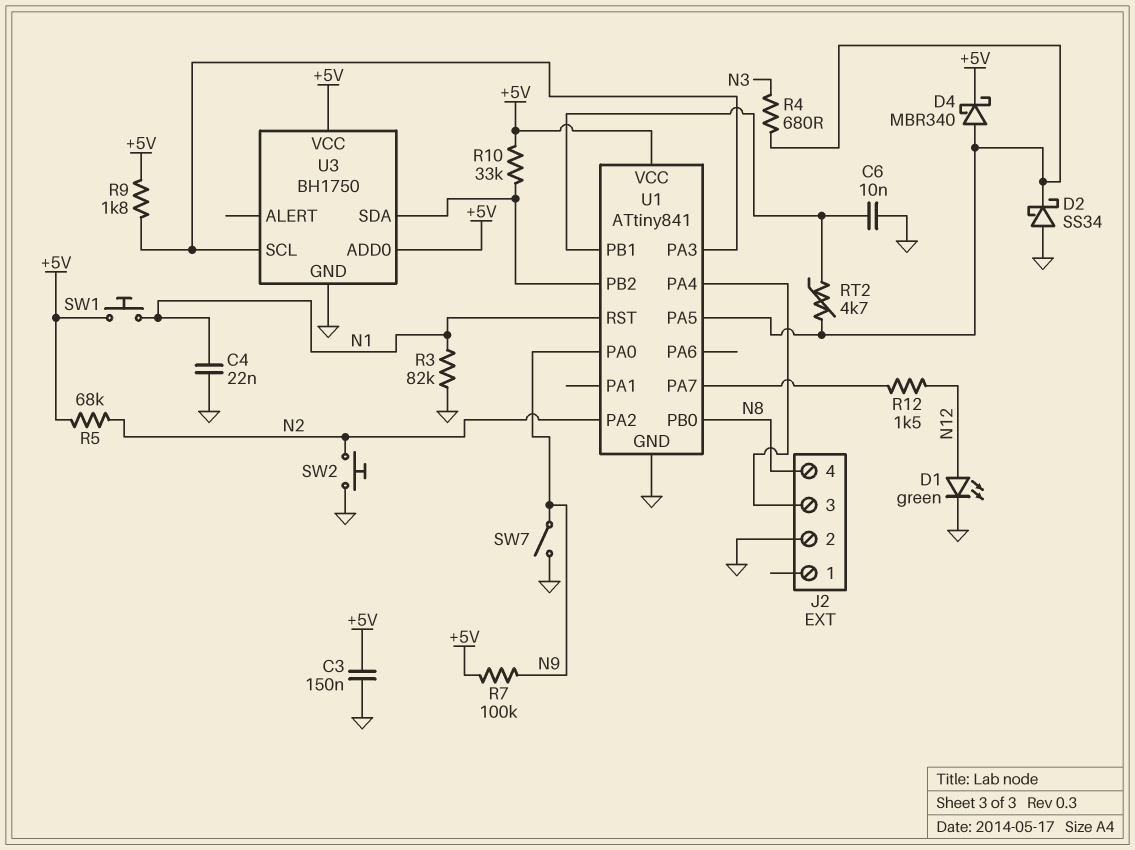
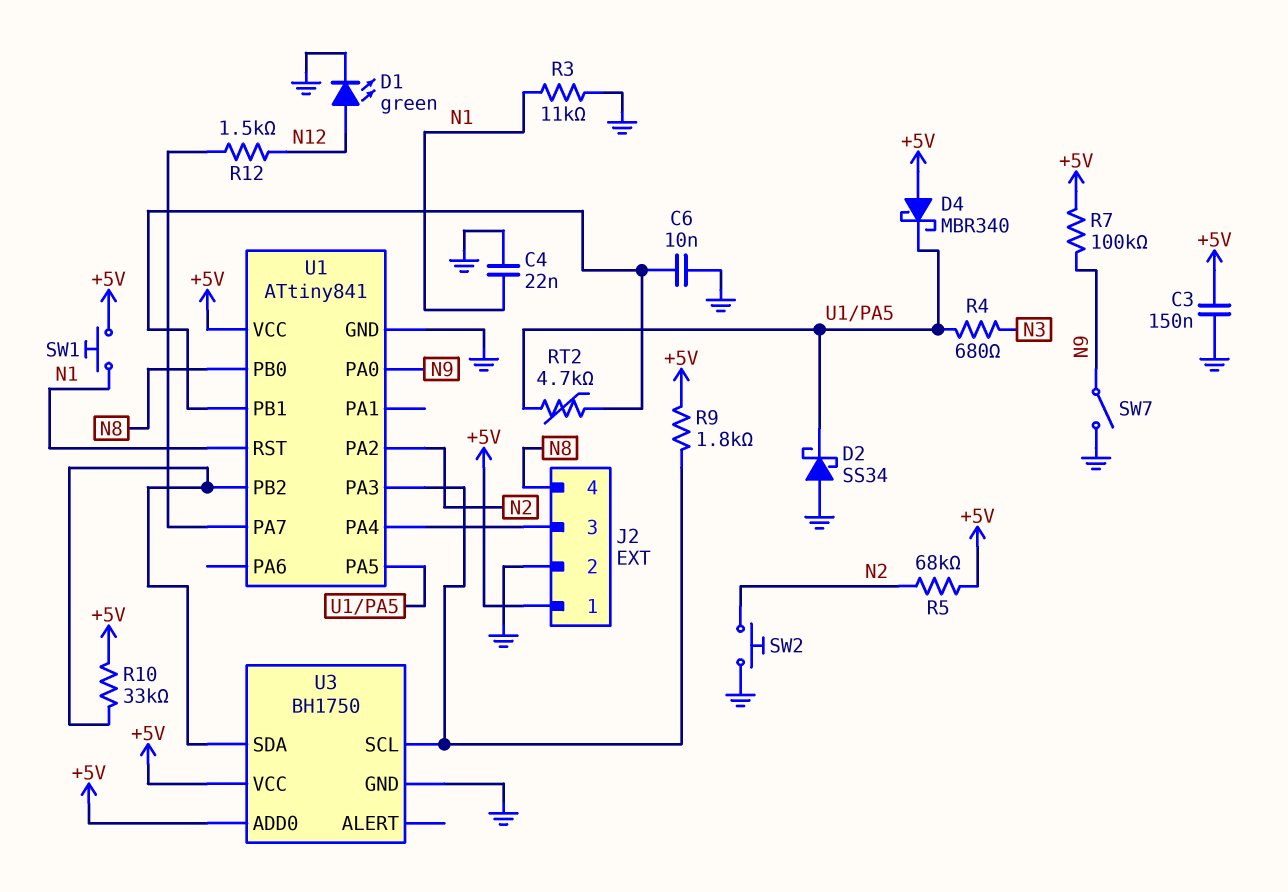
D4: schottky MBR340 (A U1/PA5, K +5V) -> schottky MBR340 (A +5V, K U1/PA5)
J2 pin 1: none -> +5V
R3: 82k (GND, N1) -> 11k (GND, N1)

